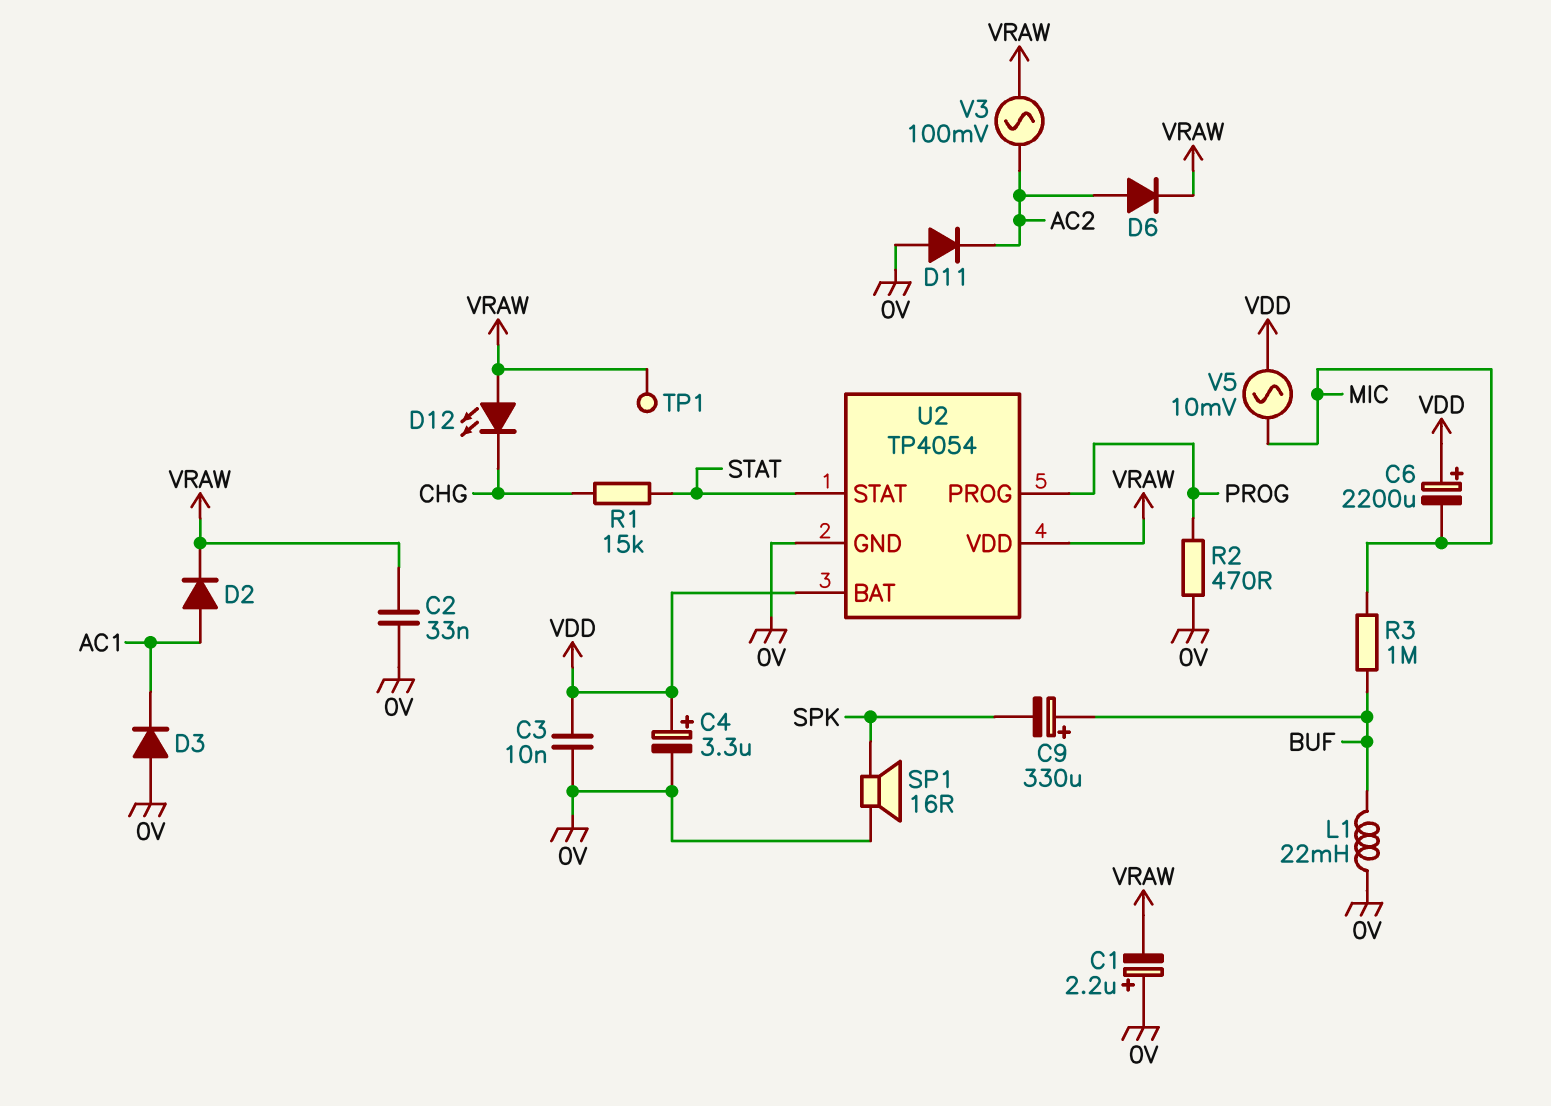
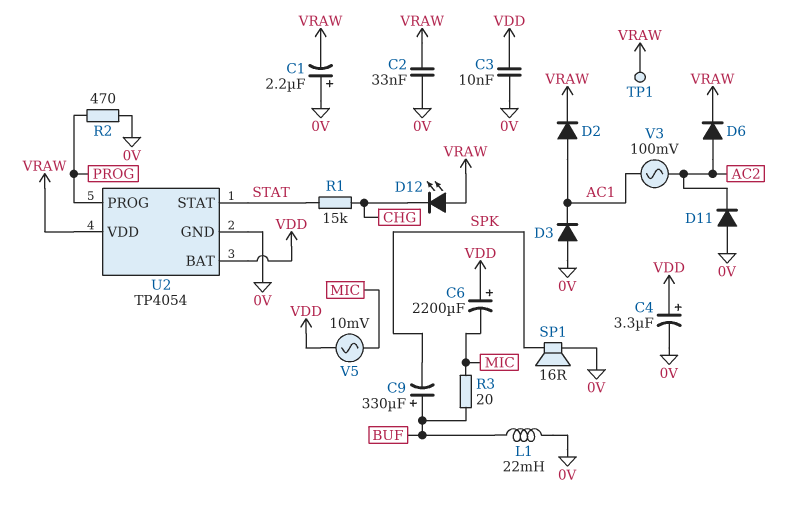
R3: 1M (BUF, MIC) -> 20 (BUF, MIC)
V3: AC 100mV (AC2, VRAW) -> AC 100mV (AC1, AC2)

